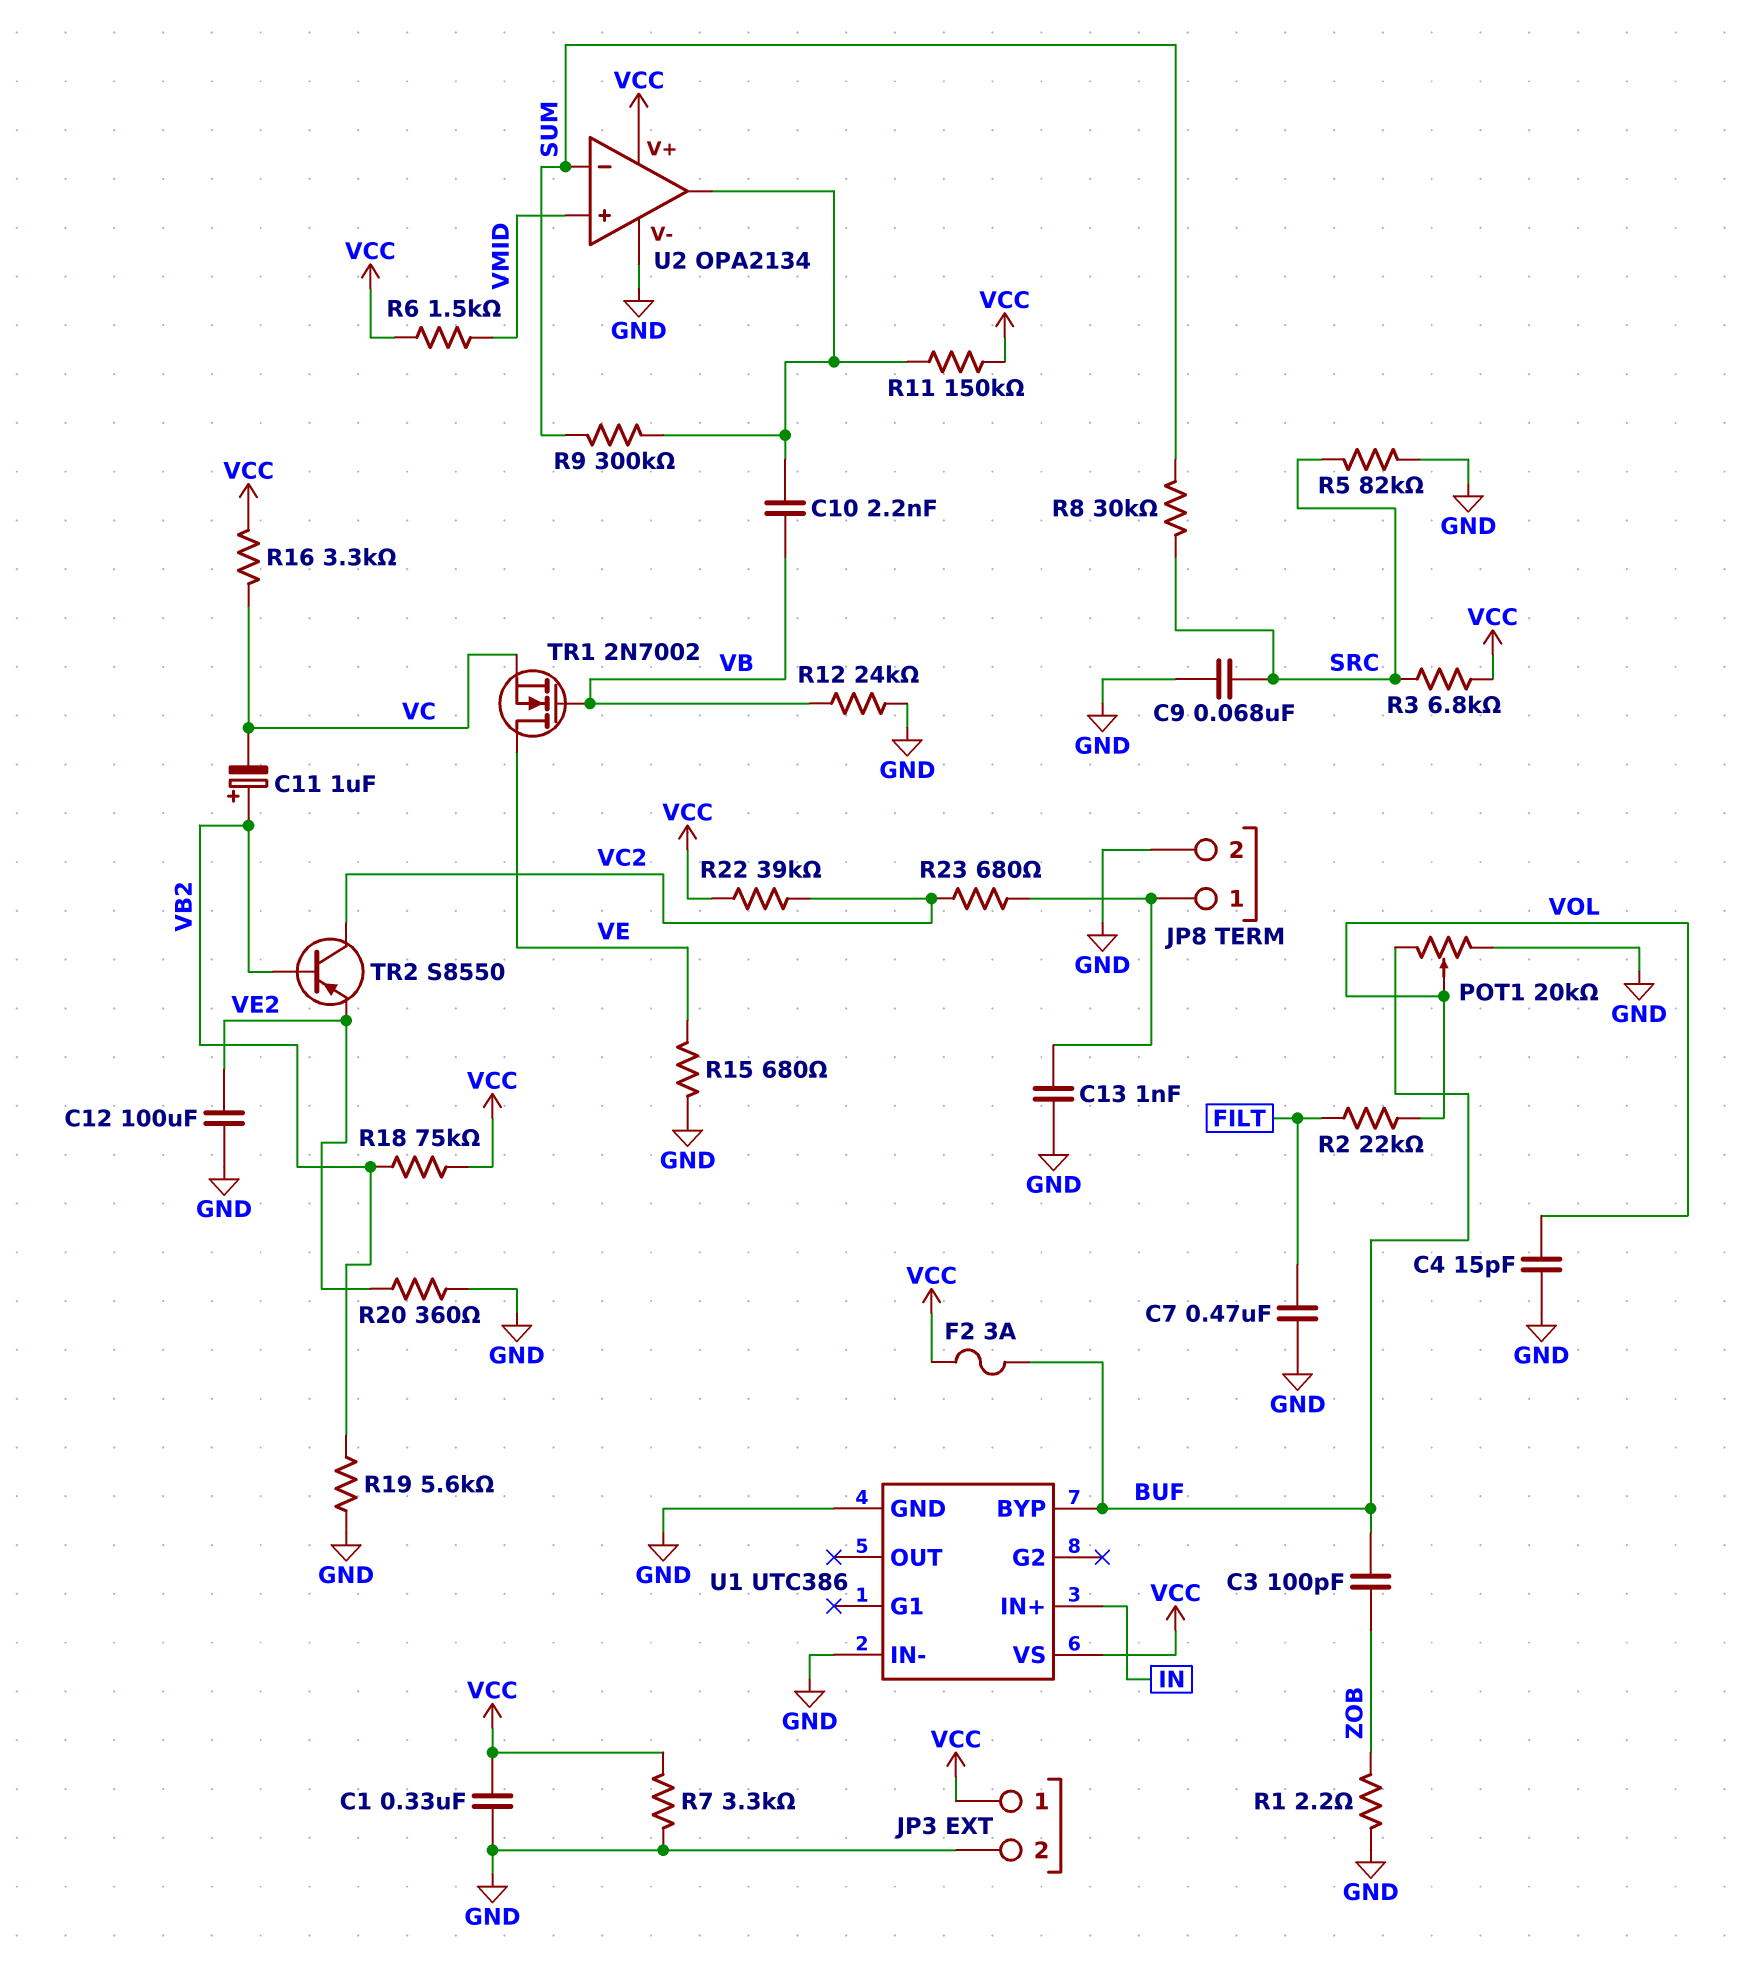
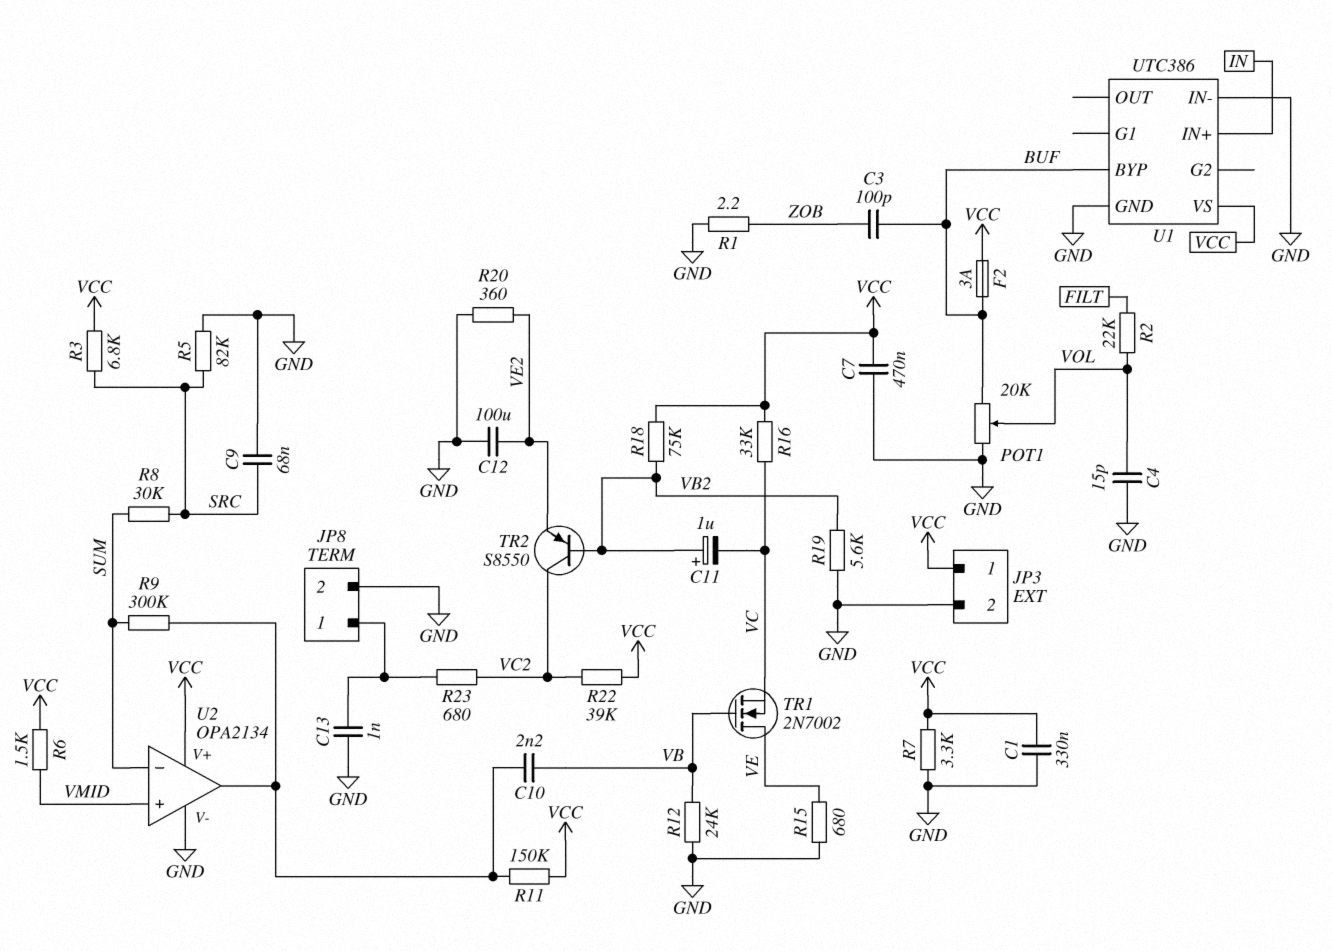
C7: 470nF (FILT, GND) -> 470nF (GND, VCC)
R16: 3.3k (VC, VCC) -> 33k (VC, VCC)

